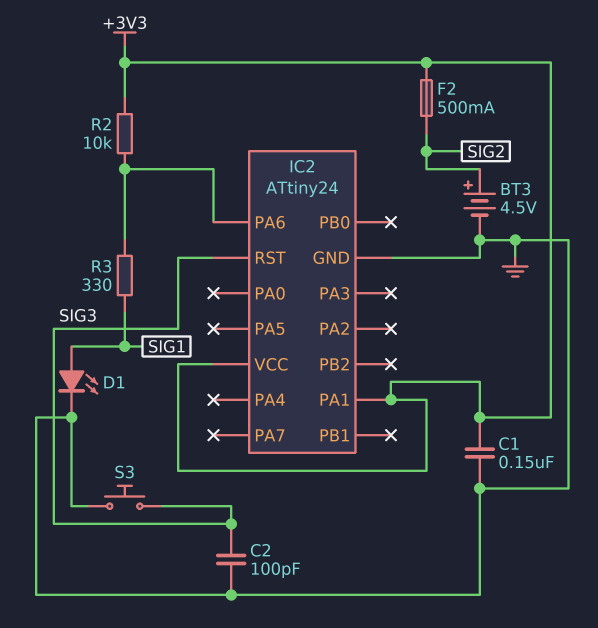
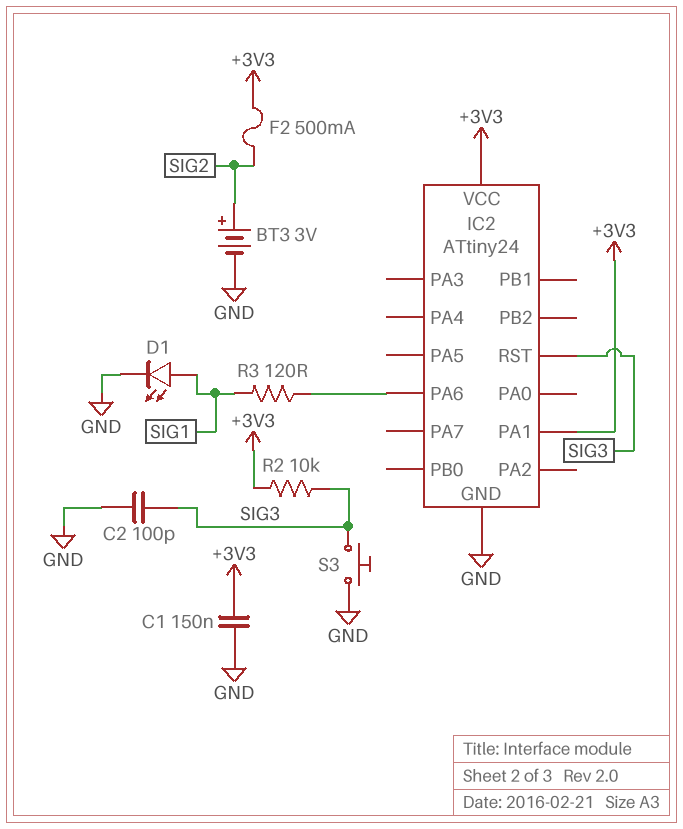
BT3: 4.5V (plus SIG2, minus GND) -> 3V (plus SIG2, minus GND)
R2: 10k (+3V3, IC2/PA6) -> 10k (+3V3, SIG3)
R3: 330 (IC2/PA6, SIG1) -> 120 (IC2/PA6, SIG1)

